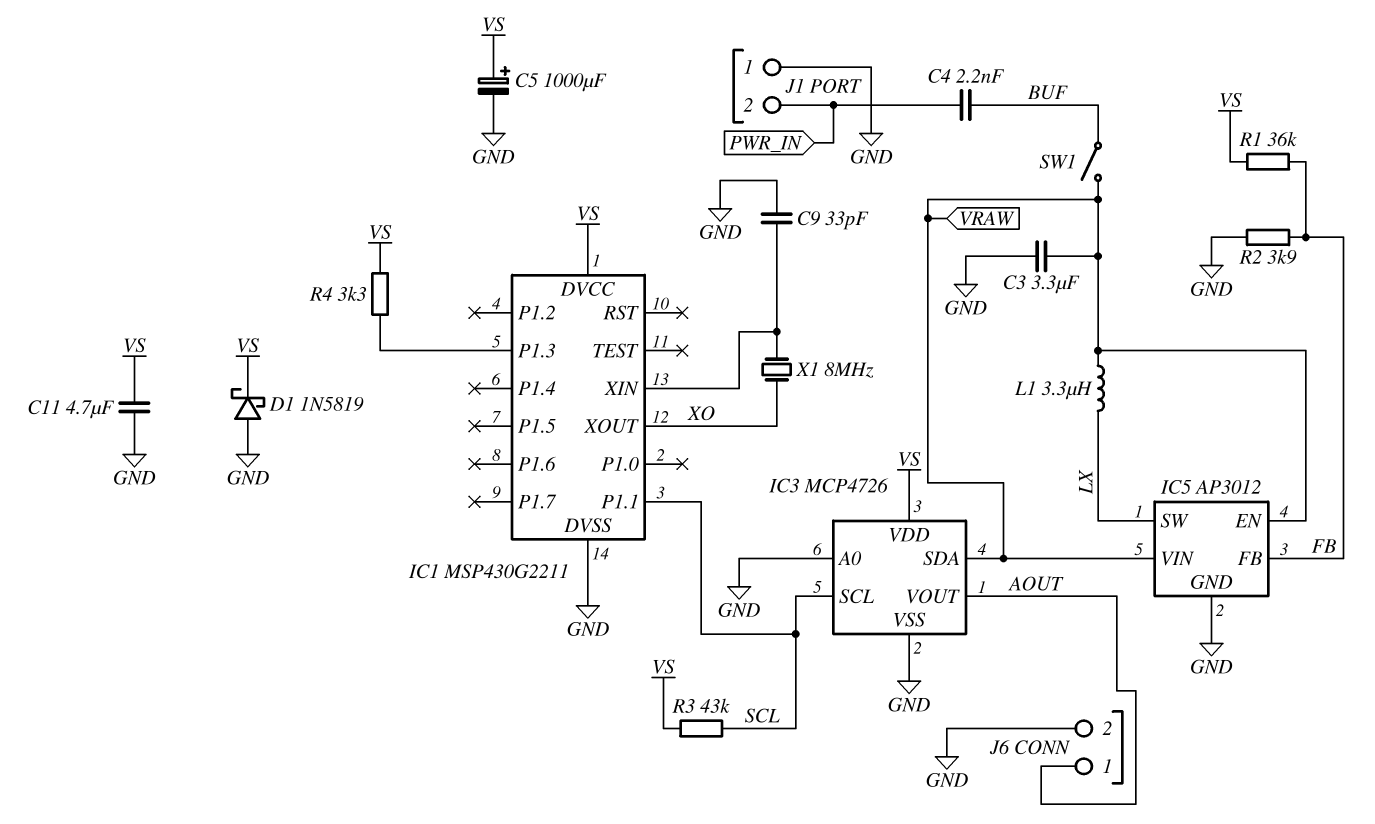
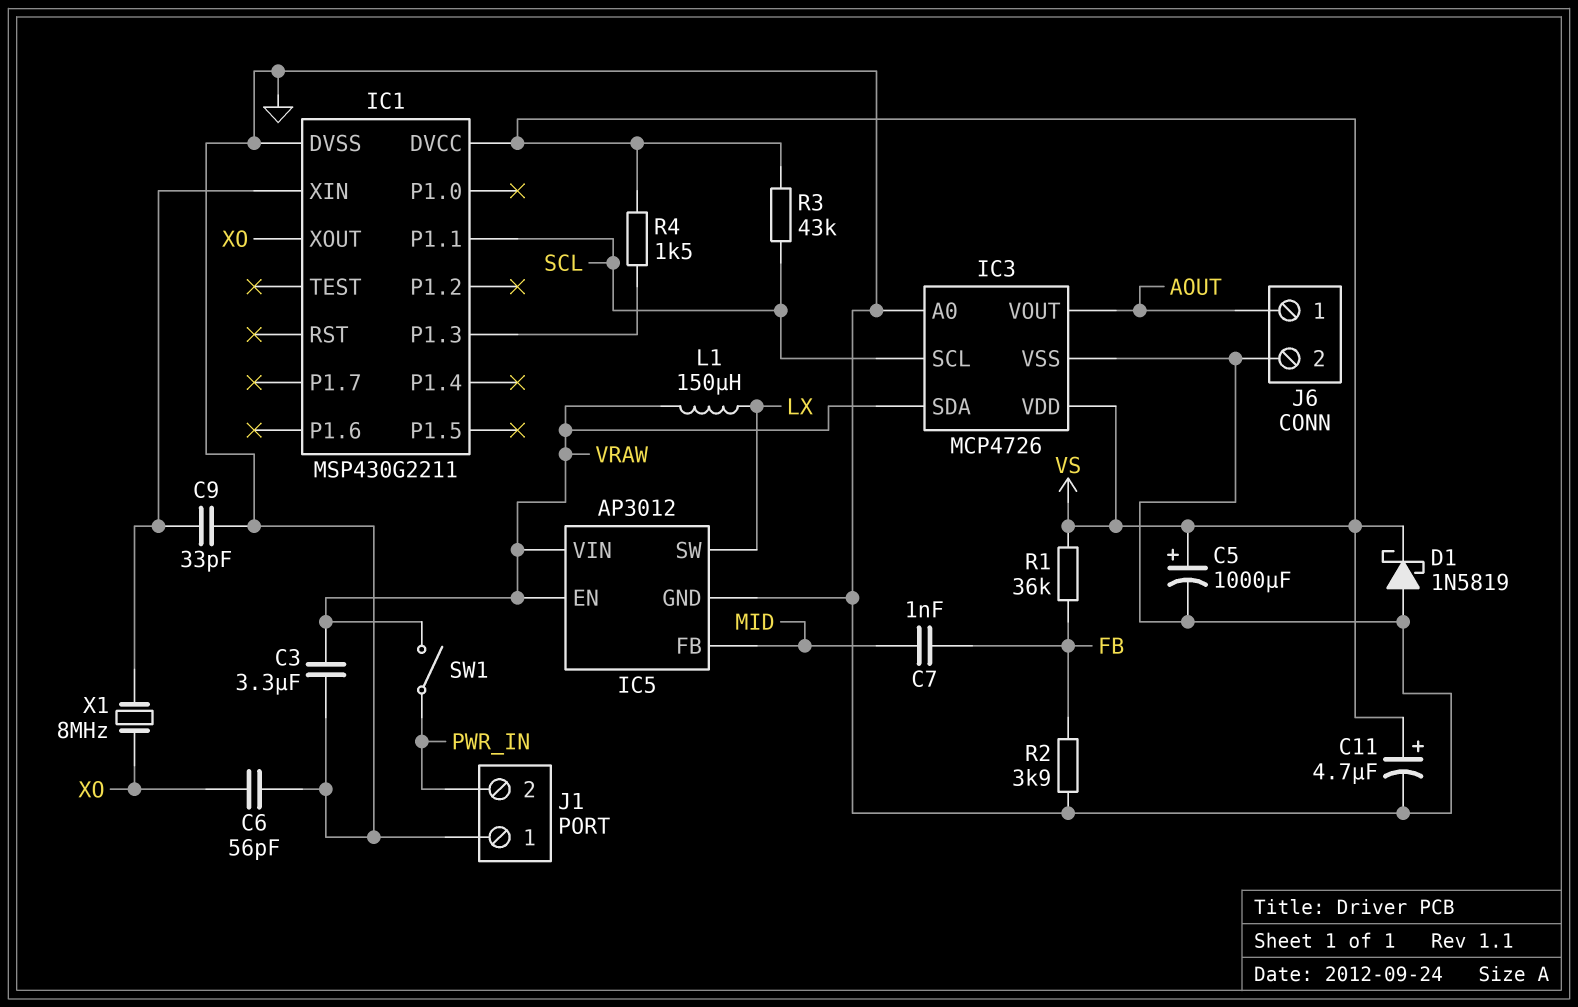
C4: 2.2nF (BUF, PWR_IN) -> none
C6: none -> 56pF (GND, XO)
C7: none -> 1nF (FB, MID)
C11: 4.7uF (GND, VS) -> 4.7uF (plus VS, minus GND)
IC5 pin FB: FB -> MID
L1: 3.3uH (LX, VRAW) -> 150uH (LX, VRAW)
R4: 3.3k (IC1/P1.3, VS) -> 1.5k (IC1/P1.3, VS)
SW1: switch (BUF, VRAW) -> switch (PWR_IN, VRAW)

